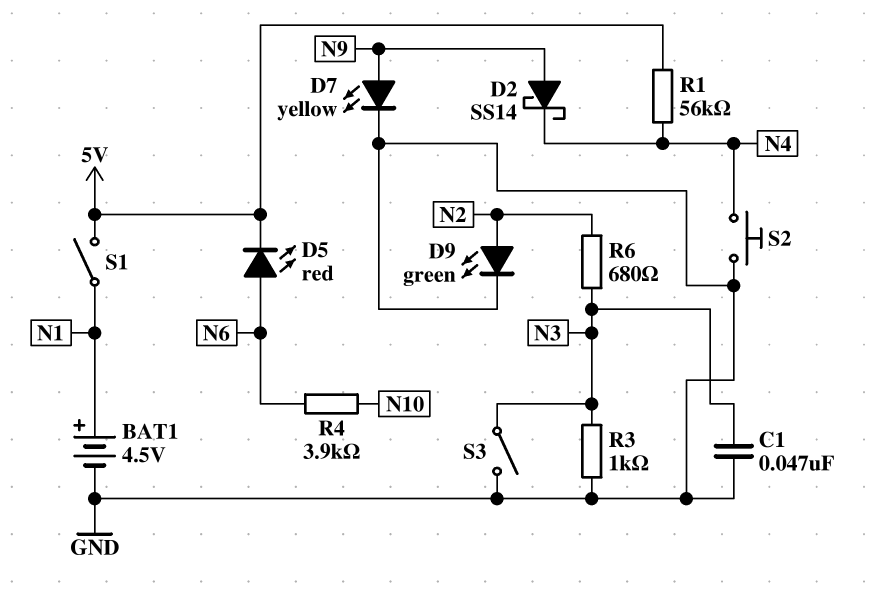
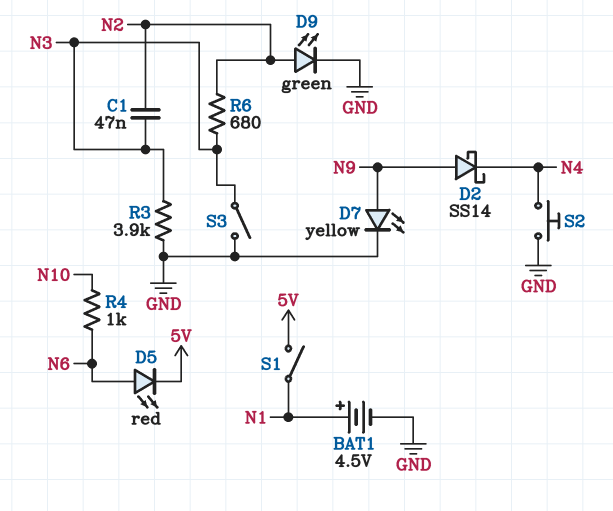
C1: 47nF (GND, N3) -> 47nF (N2, N3)
R1: 56k (5V, N4) -> none
R3: 1k (GND, N3) -> 3.9k (GND, N3)
R4: 3.9k (N6, N10) -> 1k (N6, N10)

